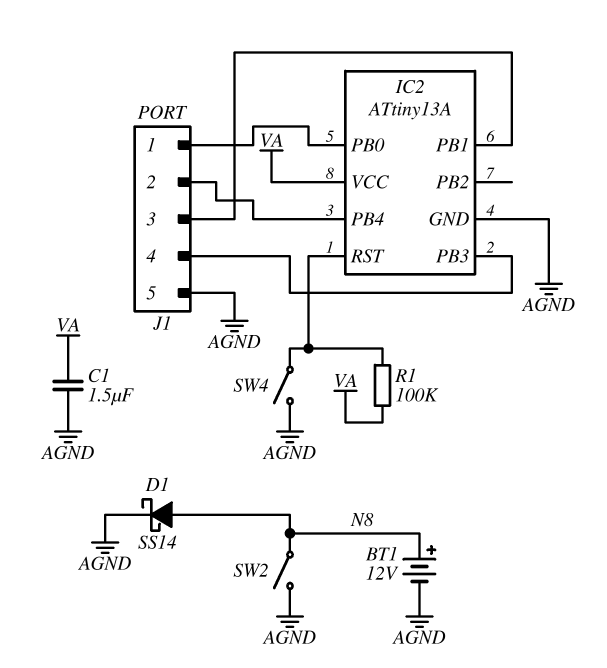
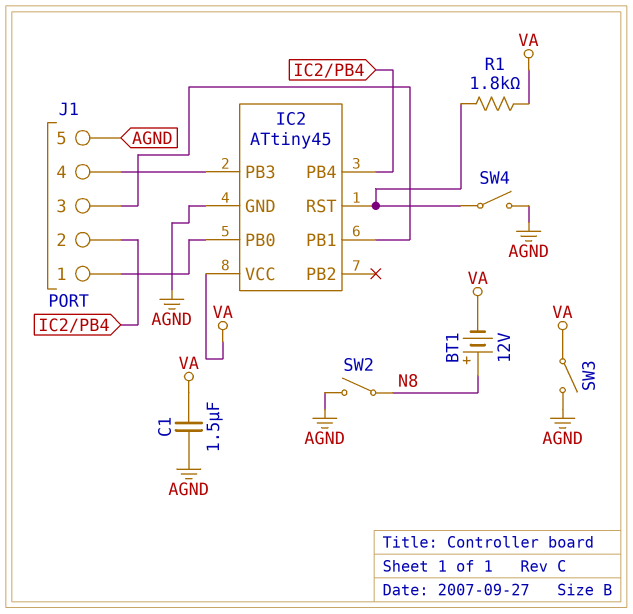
BT1: 12V (plus N8, minus AGND) -> 12V (plus N8, minus VA)
D1: schottky SS14 (A N8, K AGND) -> none
IC2: ATtiny13A -> ATtiny45
R1: 100k (IC2/RST, VA) -> 1.8k (IC2/RST, VA)
SW3: none -> switch (AGND, VA)

